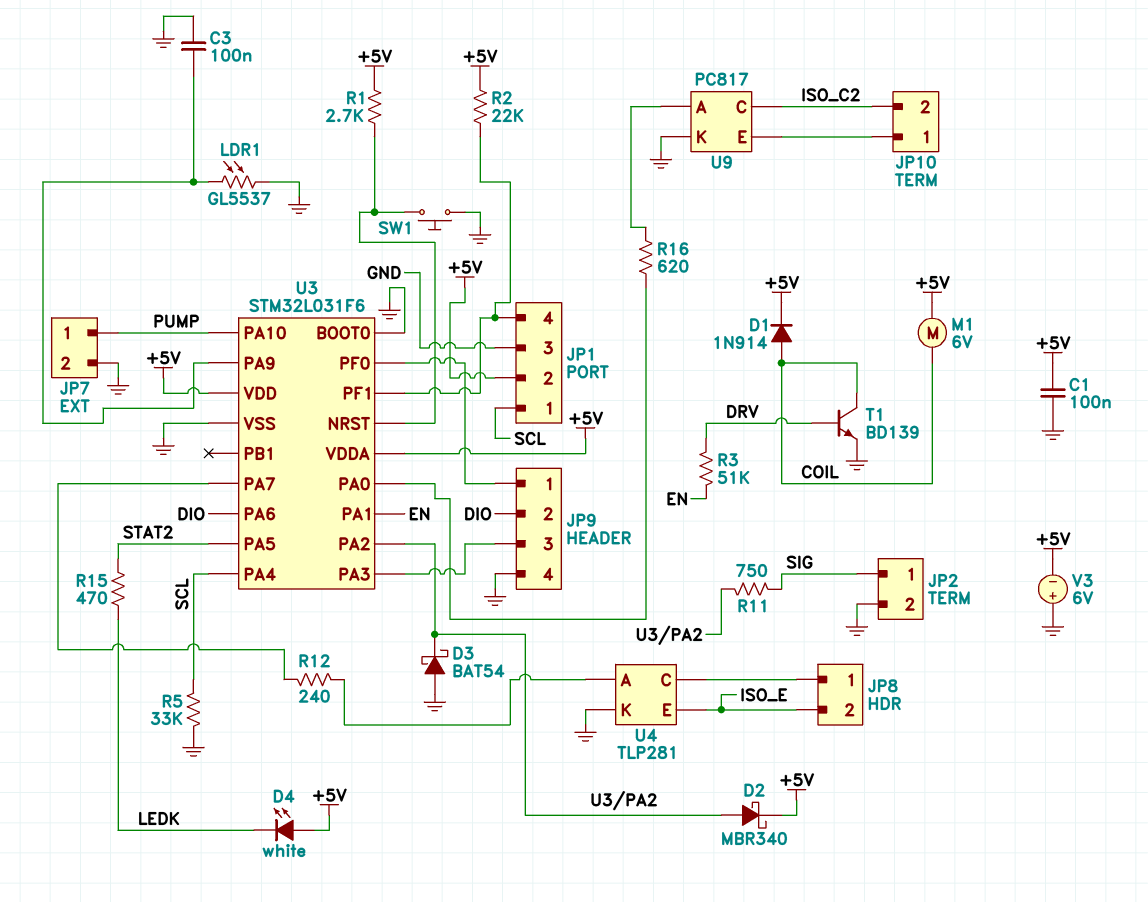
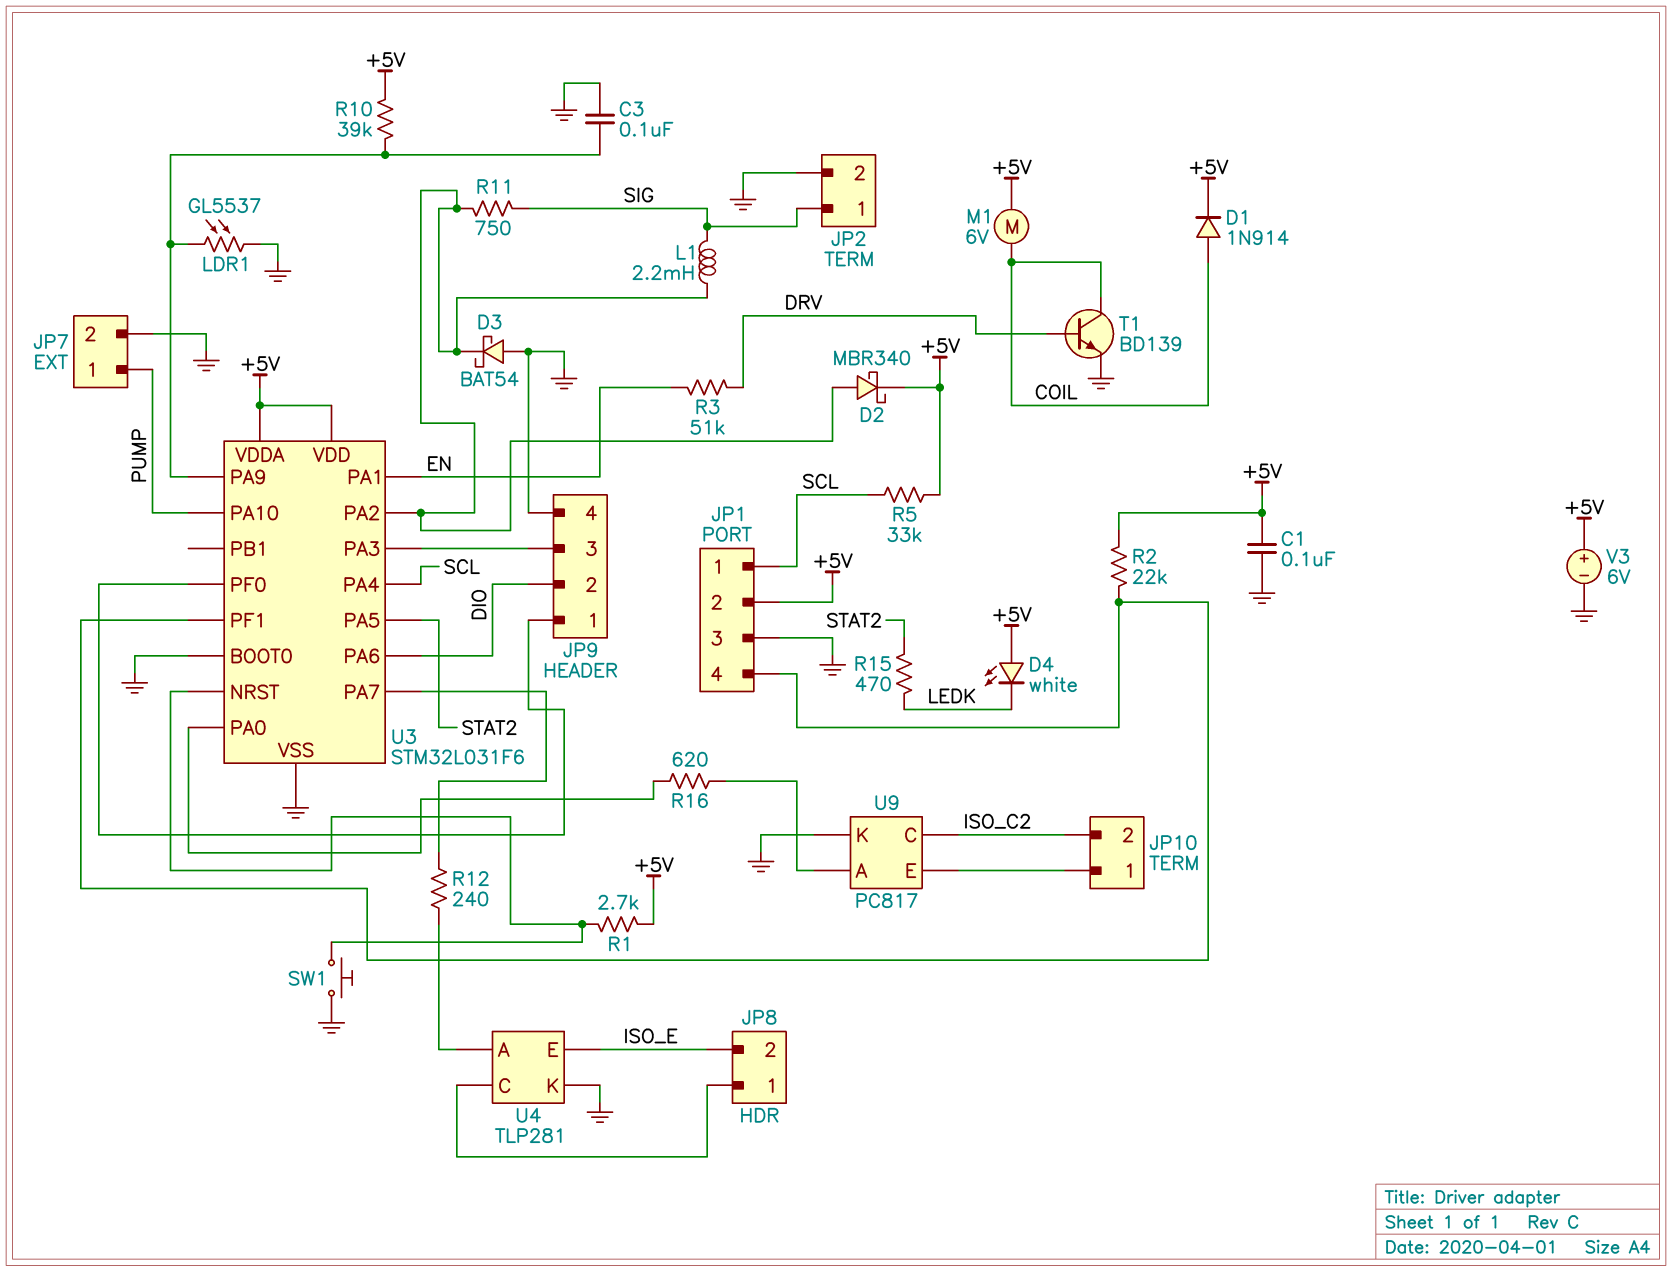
L1: none -> 2.2mH (SIG, U3/PA2)
R5: 33k (GND, SCL) -> 33k (+5V, SCL)
R10: none -> 39k (+5V, U3/PA9)
V3: 6V (plus GND, minus +5V) -> 6V (plus +5V, minus GND)

